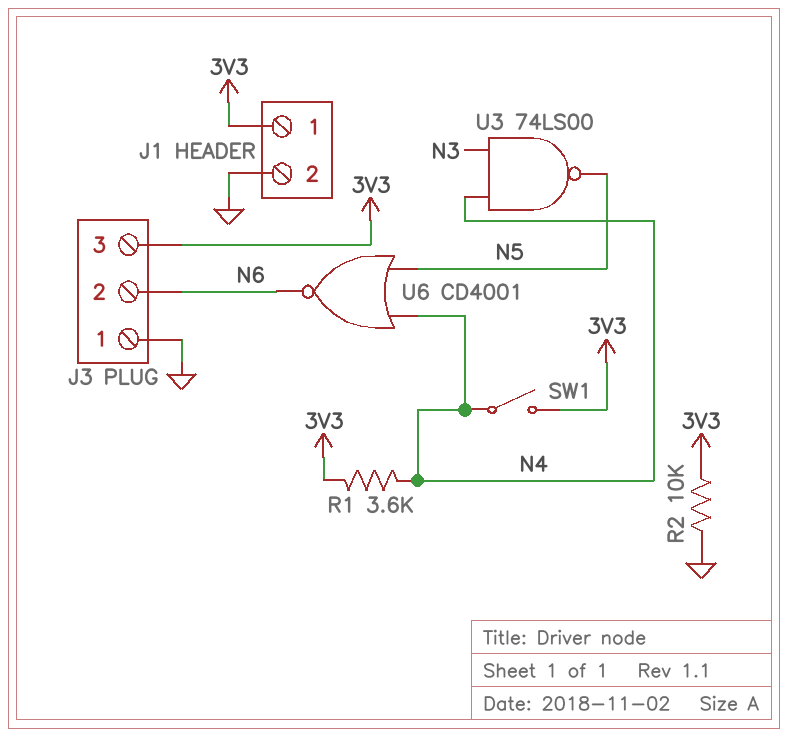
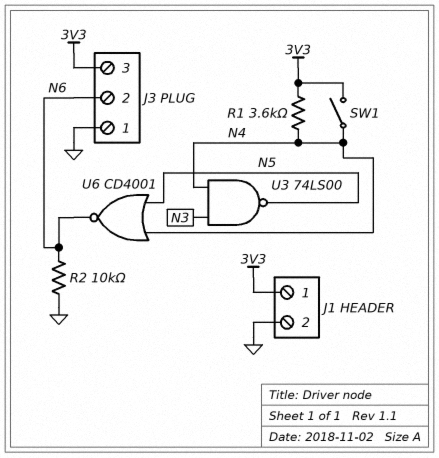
R2: 10k (3V3, GND) -> 10k (GND, N6)

